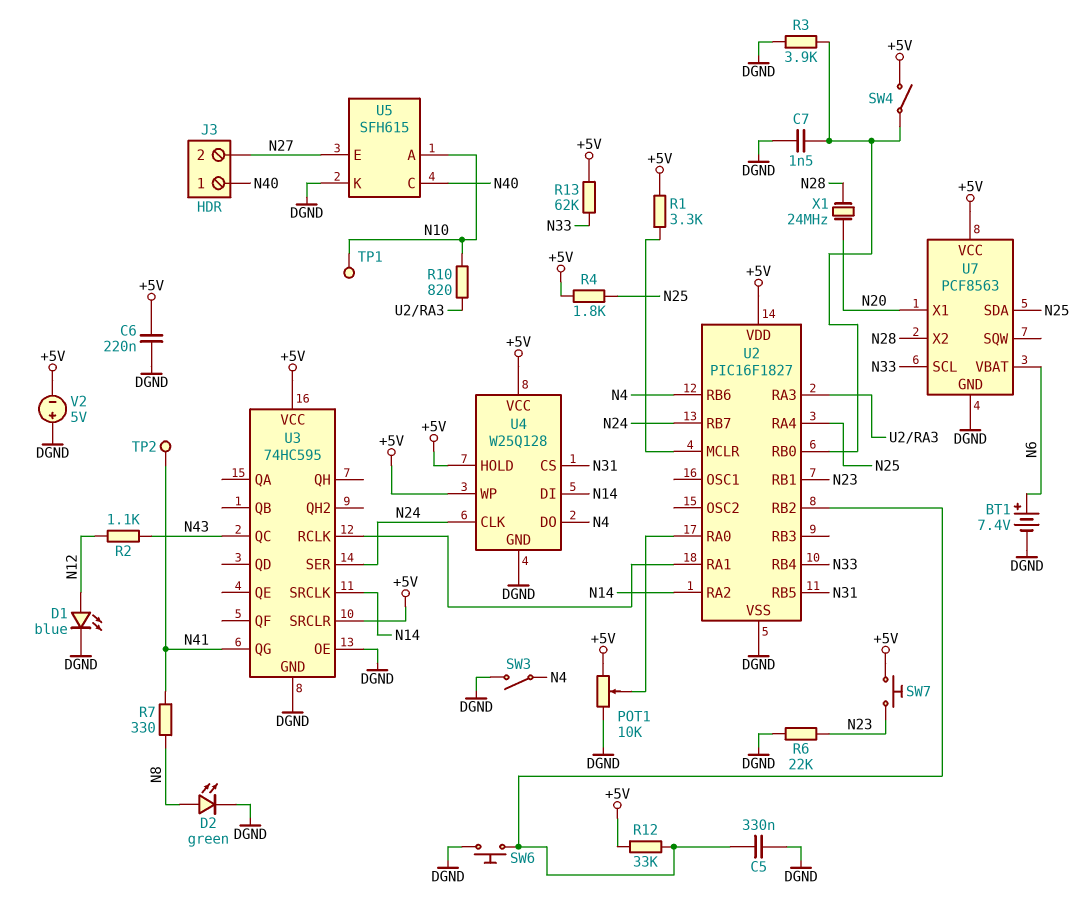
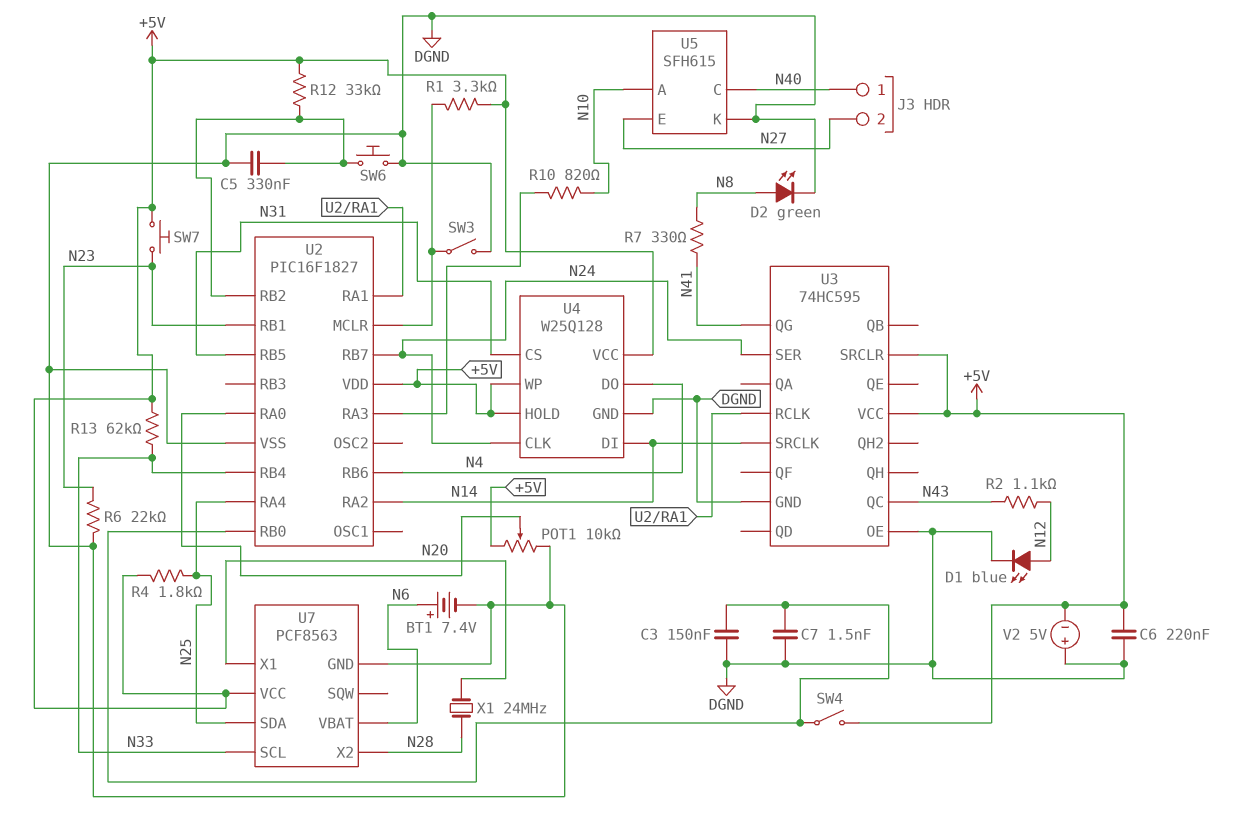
C3: none -> 150nF (DGND, U2/RB0)
R3: 3.9k (DGND, U2/RB0) -> none
SW3: switch (DGND, N4) -> switch (DGND, U2/MCLR)
TP1: test point (N10) -> none
TP2: test point (N41) -> none

